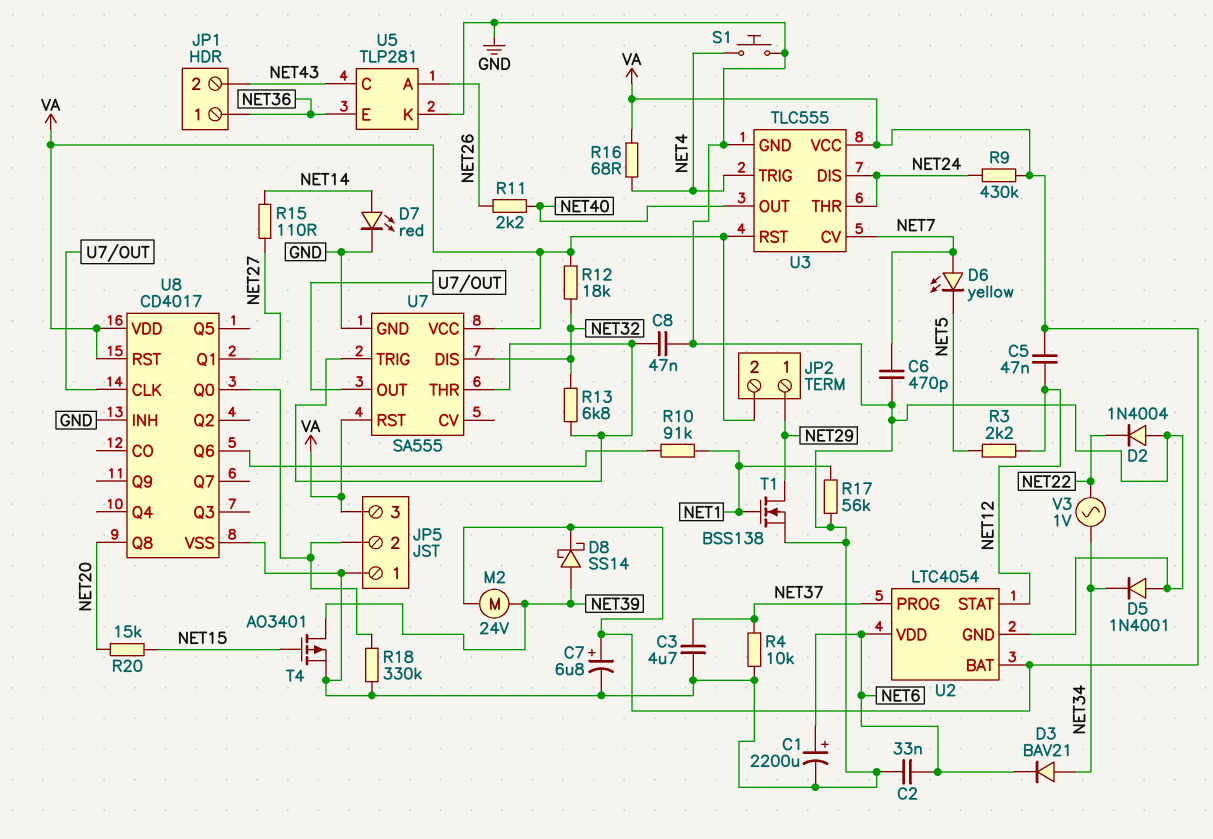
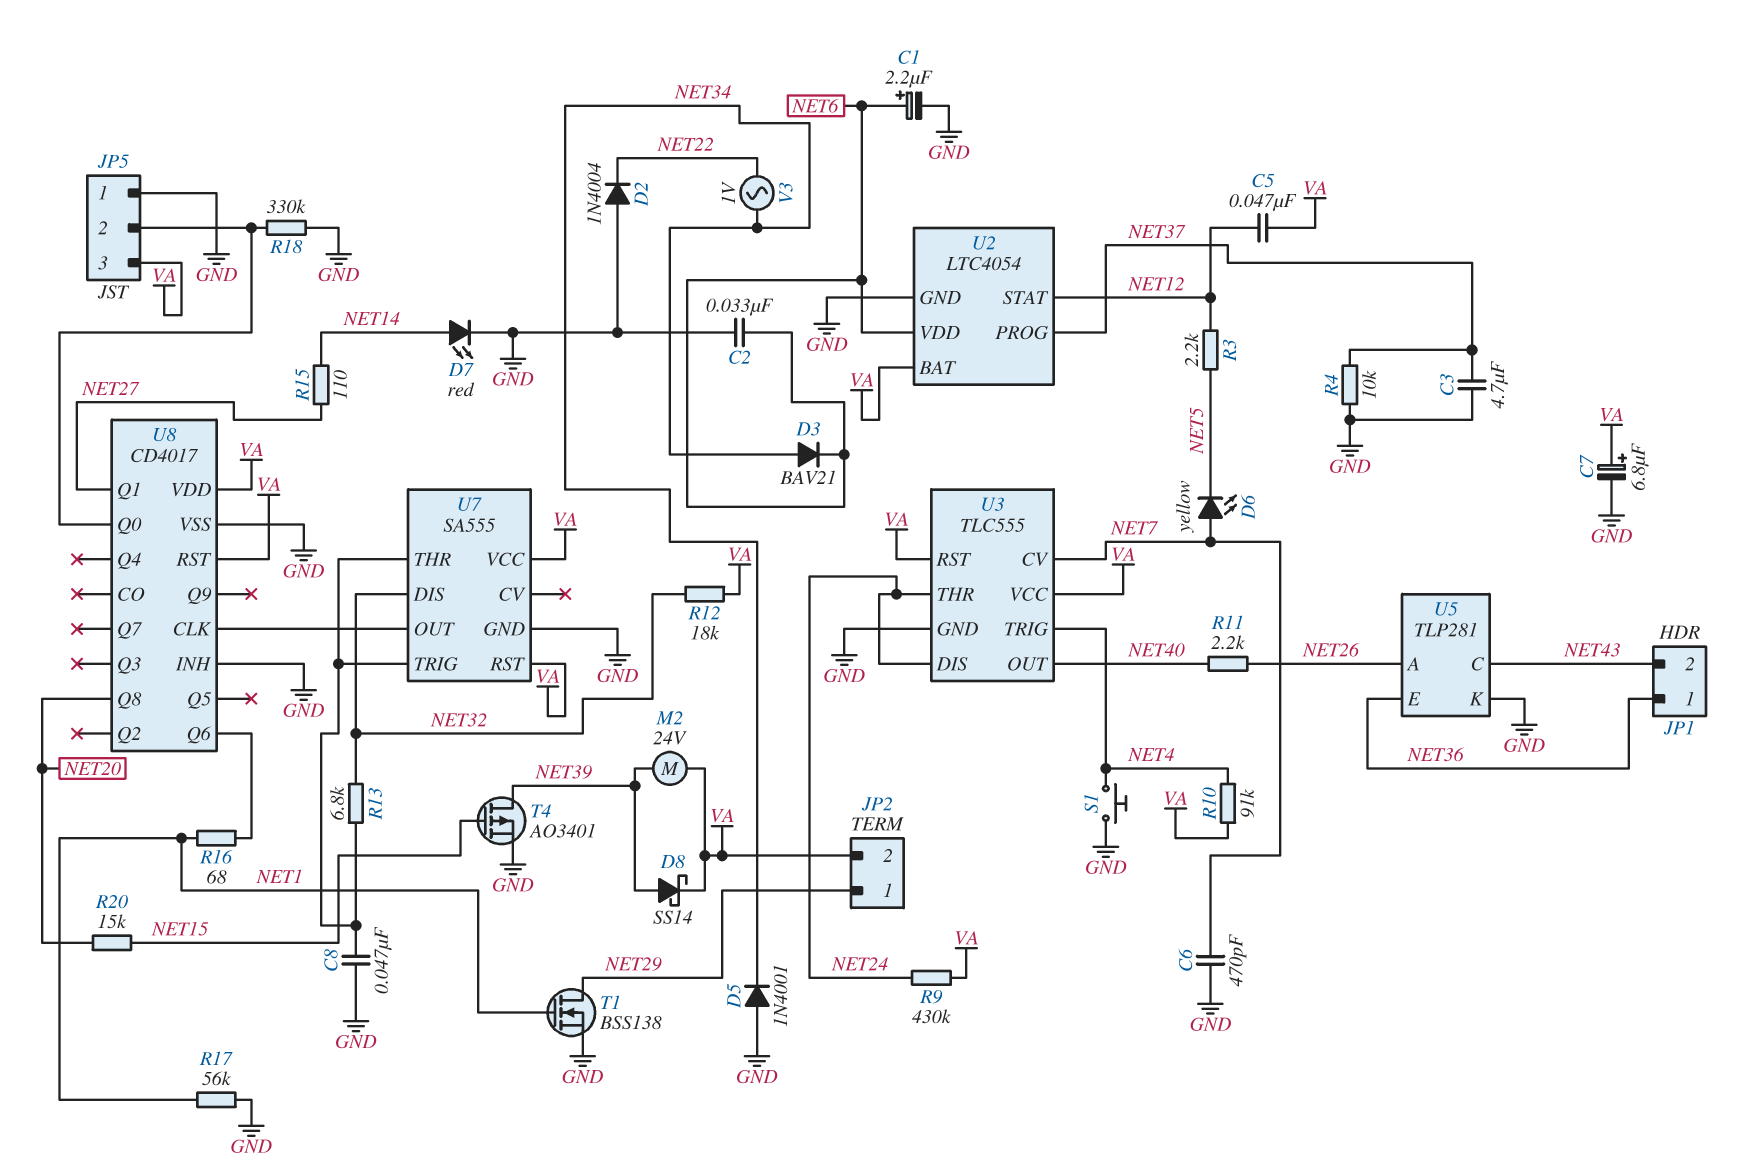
C1: 2200uF (plus NET6, minus GND) -> 2.2uF (plus NET6, minus GND)
R10: 91k (NET1, U8/Q6) -> 91k (NET4, VA)
R16: 68 (NET4, VA) -> 68 (NET1, U8/Q6)

